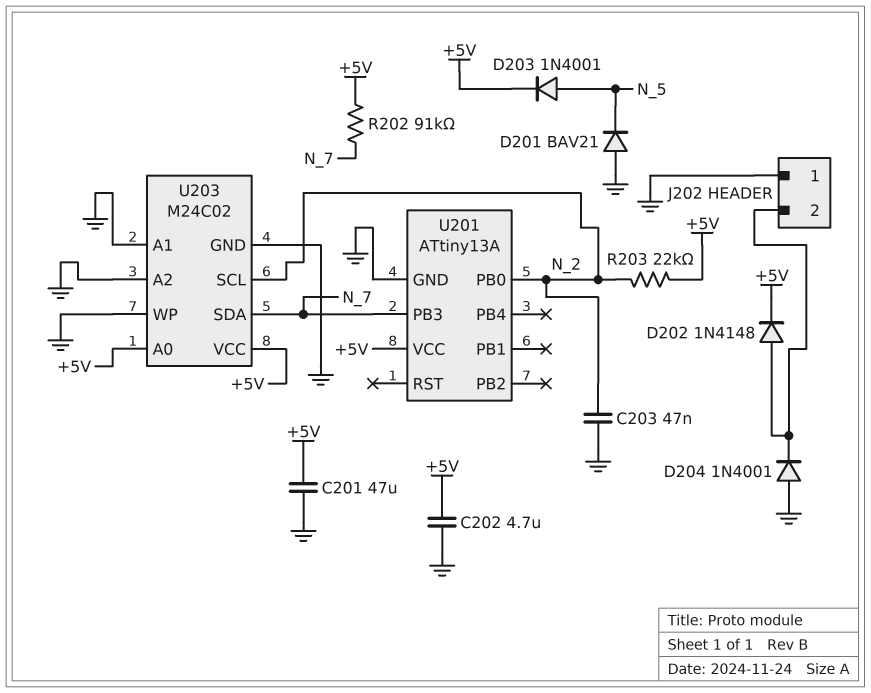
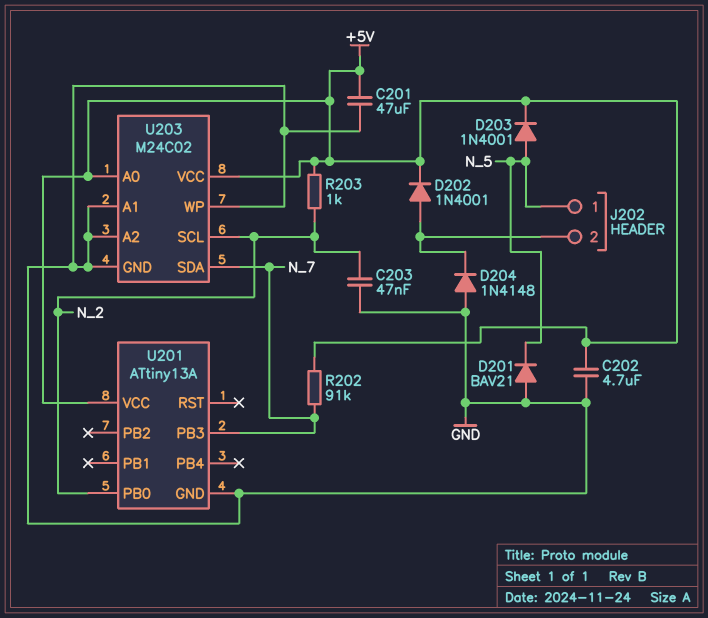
D202: diode 1N4148 (A J202/2, K +5V) -> diode 1N4001 (A J202/2, K +5V)
D204: diode 1N4001 (A GND, K J202/2) -> diode 1N4148 (A GND, K J202/2)
J202 pin 1: GND -> N_5
R203: 22k (+5V, N_2) -> 1k (+5V, N_2)

